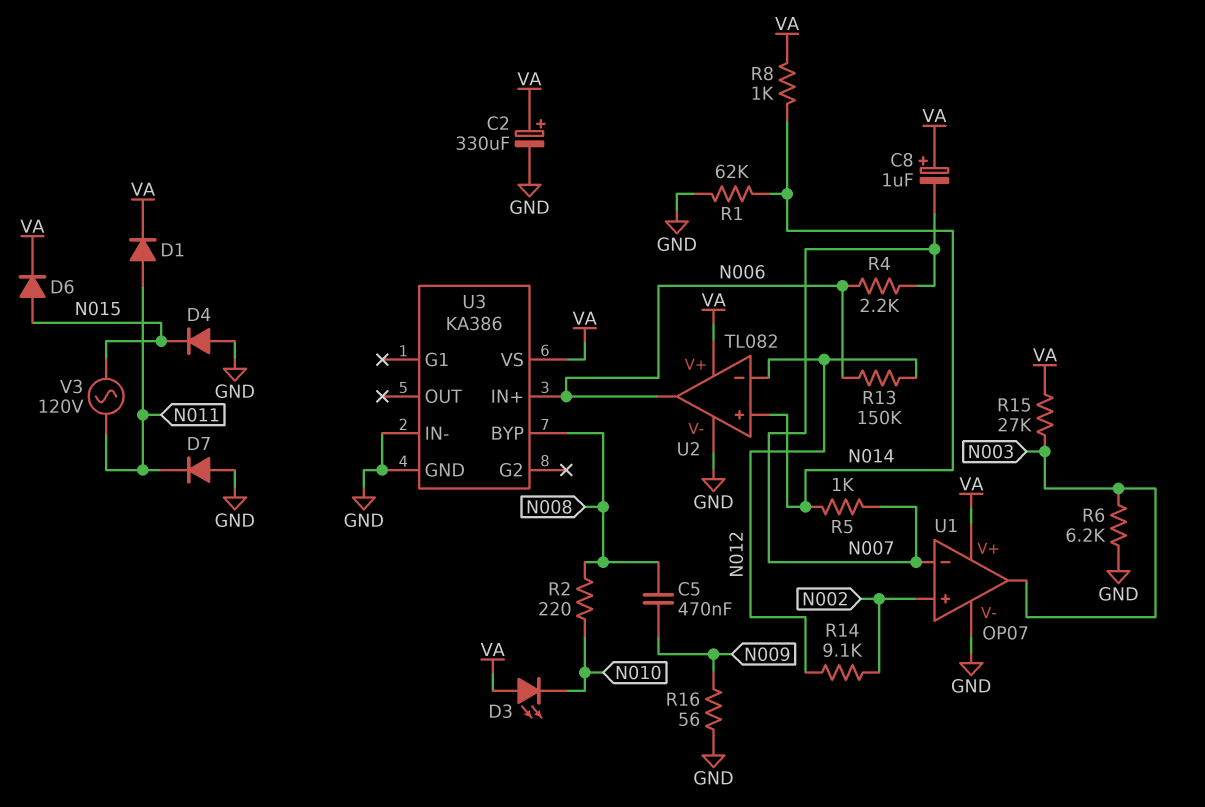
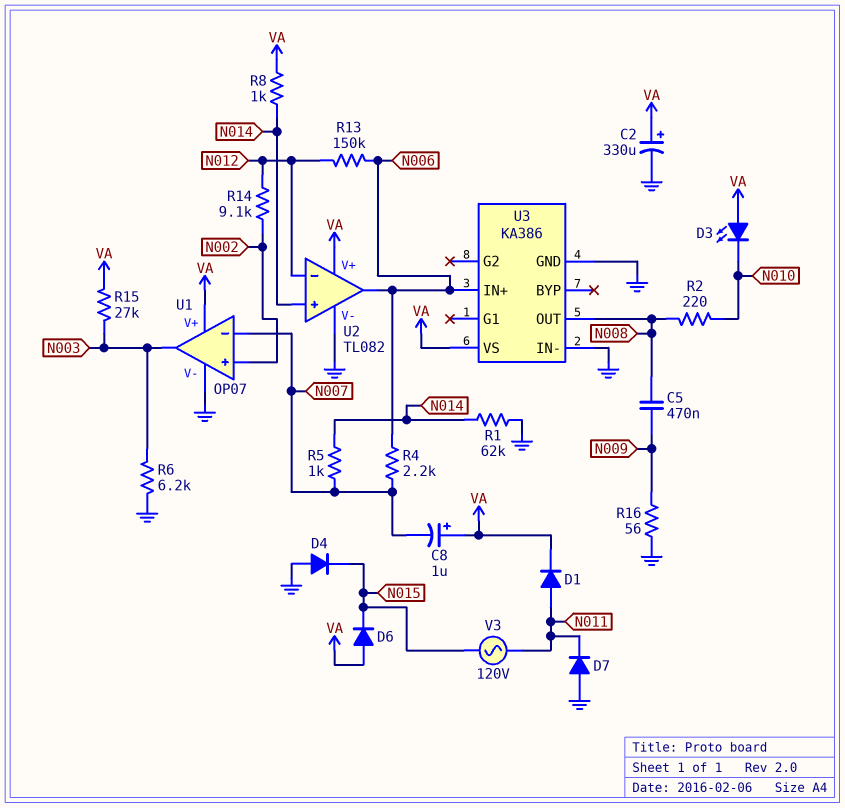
D6: diode (A N015, K VA) -> diode (A VA, K N015)
U3 pin BYP: N008 -> none
U3 pin OUT: none -> N008

